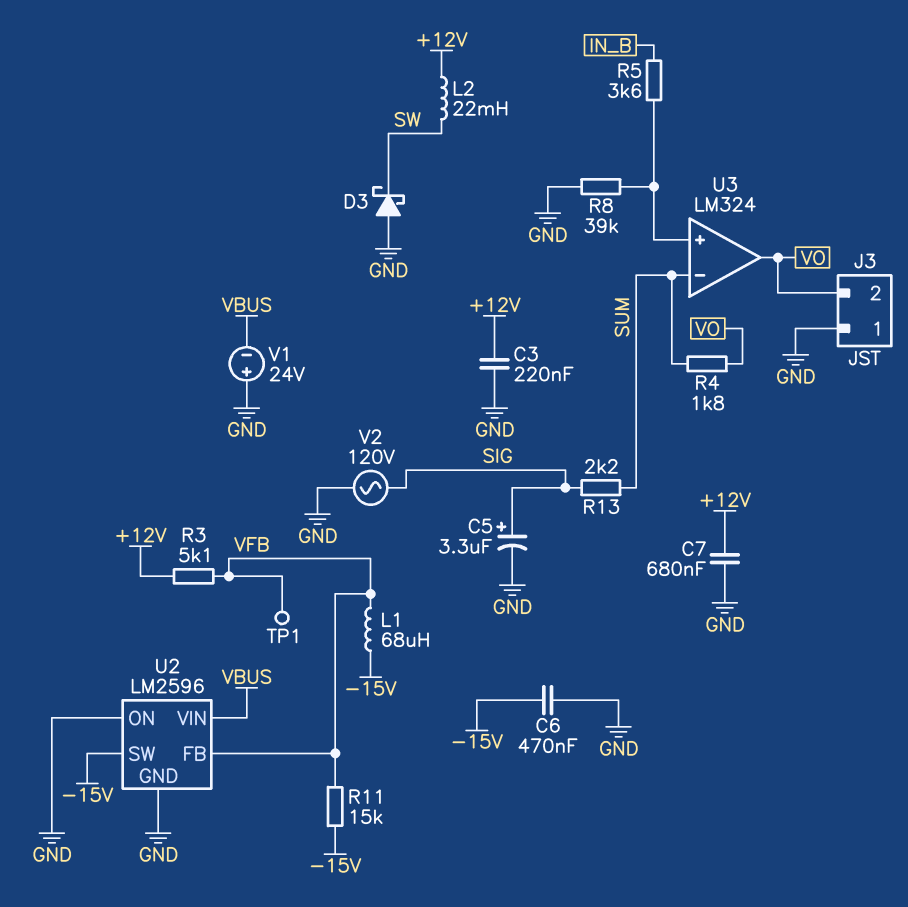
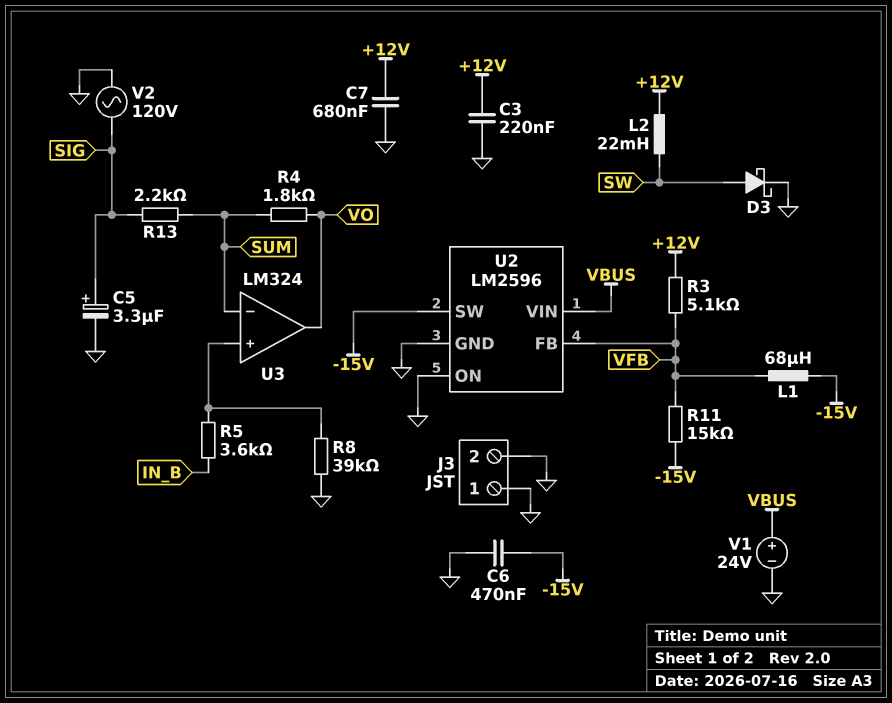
D3: schottky (A GND, K SW) -> schottky (A SW, K GND)
J3 pin 2: VO -> GND
TP1: test point (VFB) -> none
V1: 24V (plus GND, minus VBUS) -> 24V (plus VBUS, minus GND)

